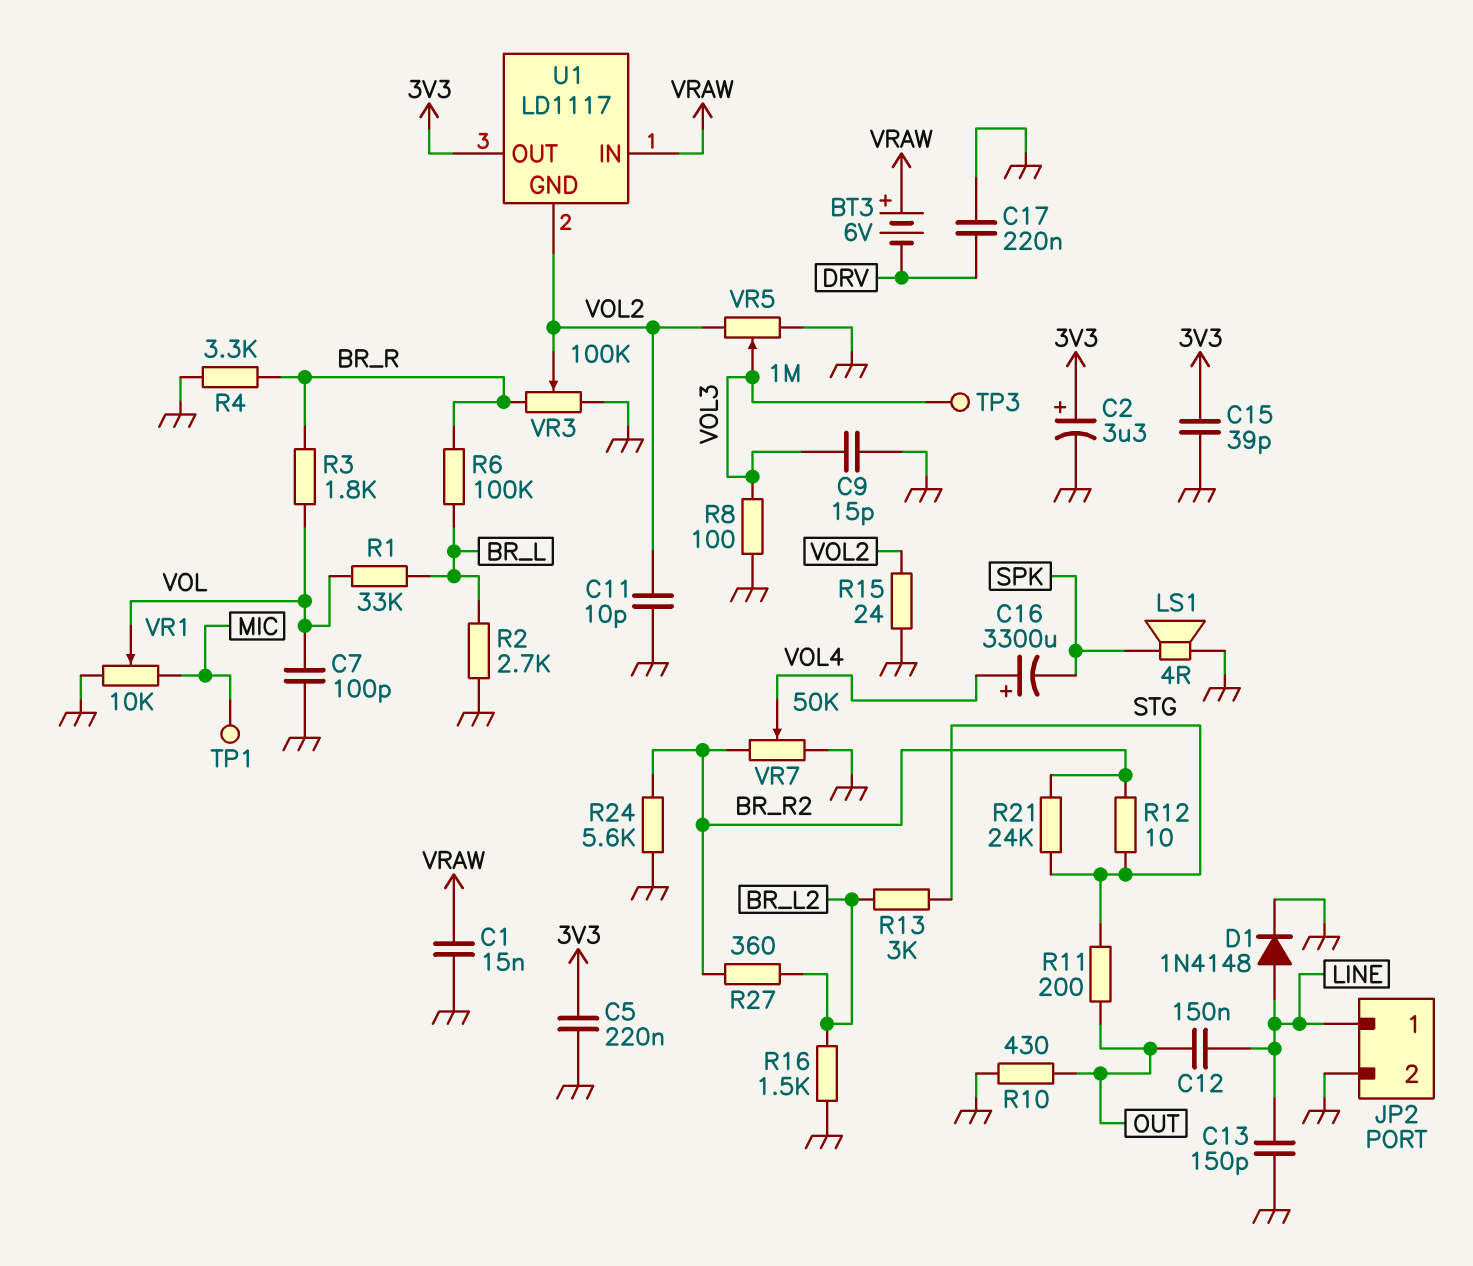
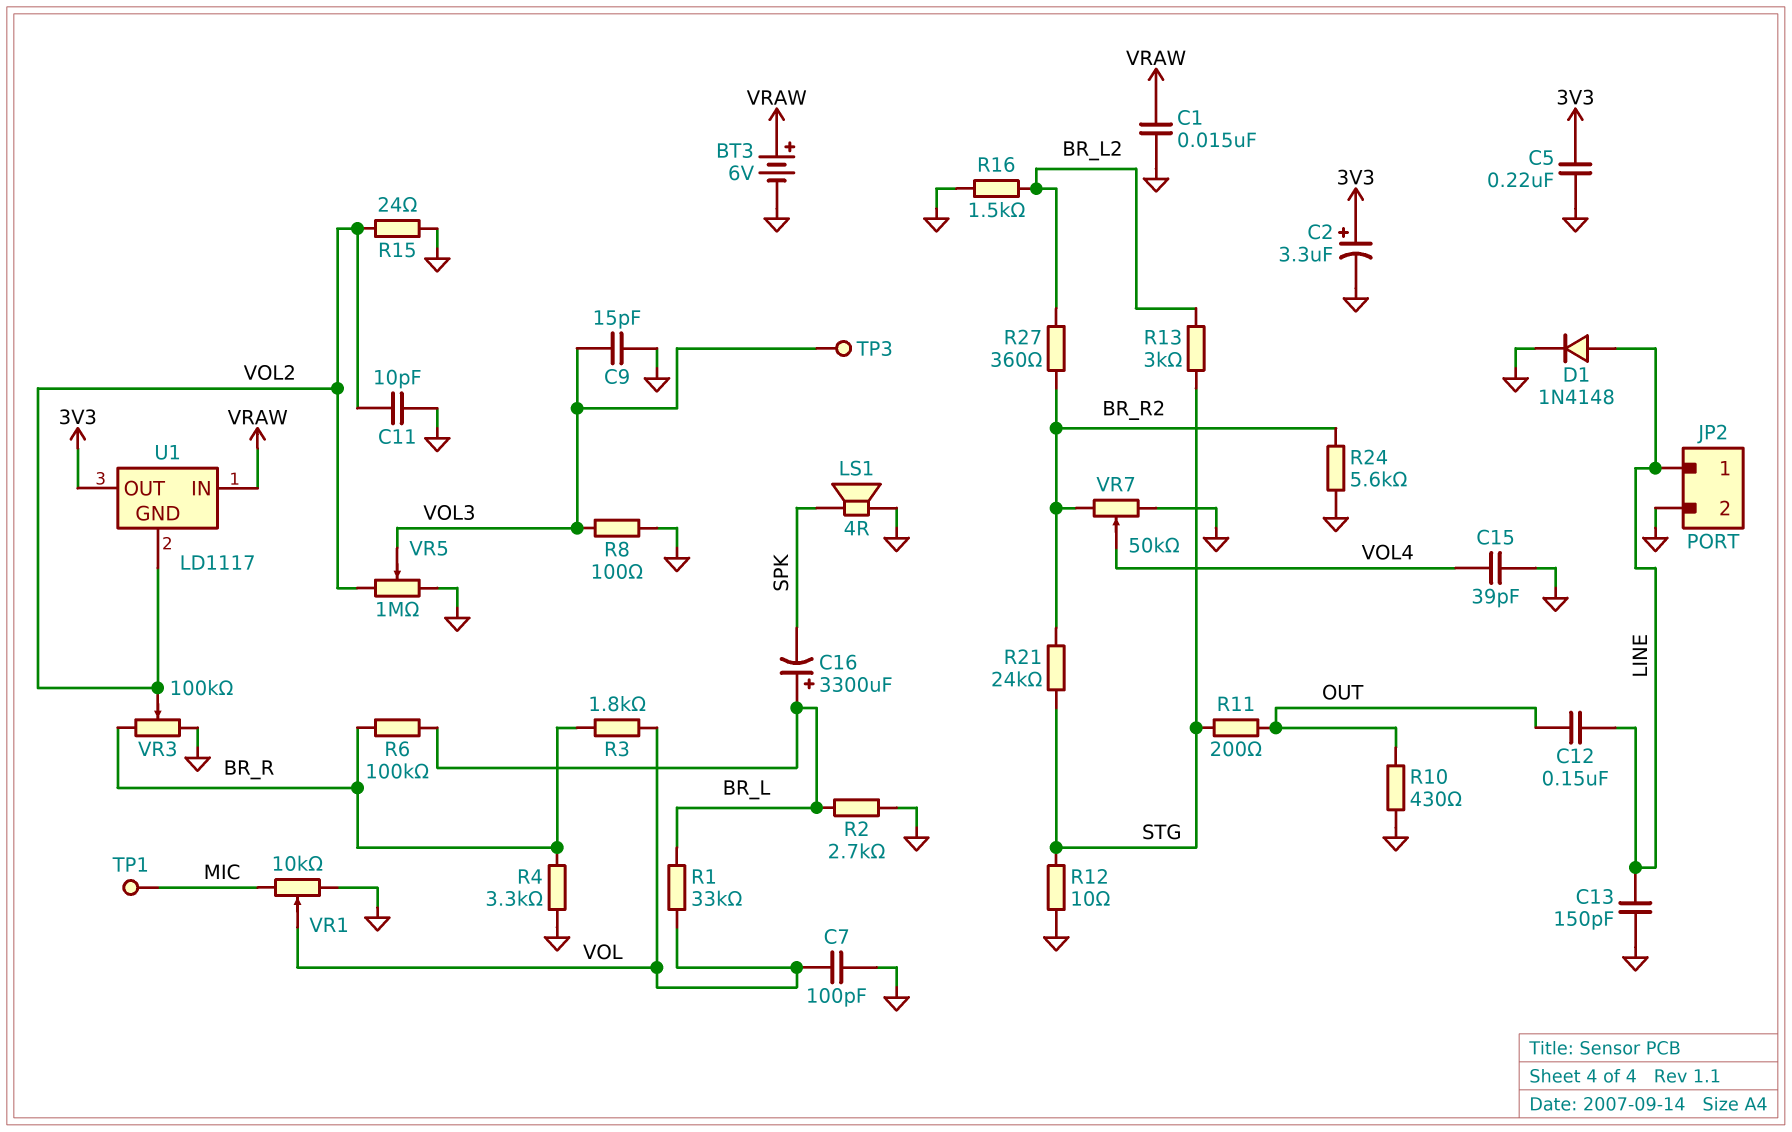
BT3: 6V (plus VRAW, minus DRV) -> 6V (plus VRAW, minus GND)
C15: 39pF (3V3, GND) -> 39pF (GND, VOL4)
C16: 3300uF (plus VOL4, minus SPK) -> 3300uF (plus BR_L, minus SPK)
C17: 220nF (DRV, GND) -> none
R12: 10 (BR_R2, STG) -> 10 (GND, STG)

